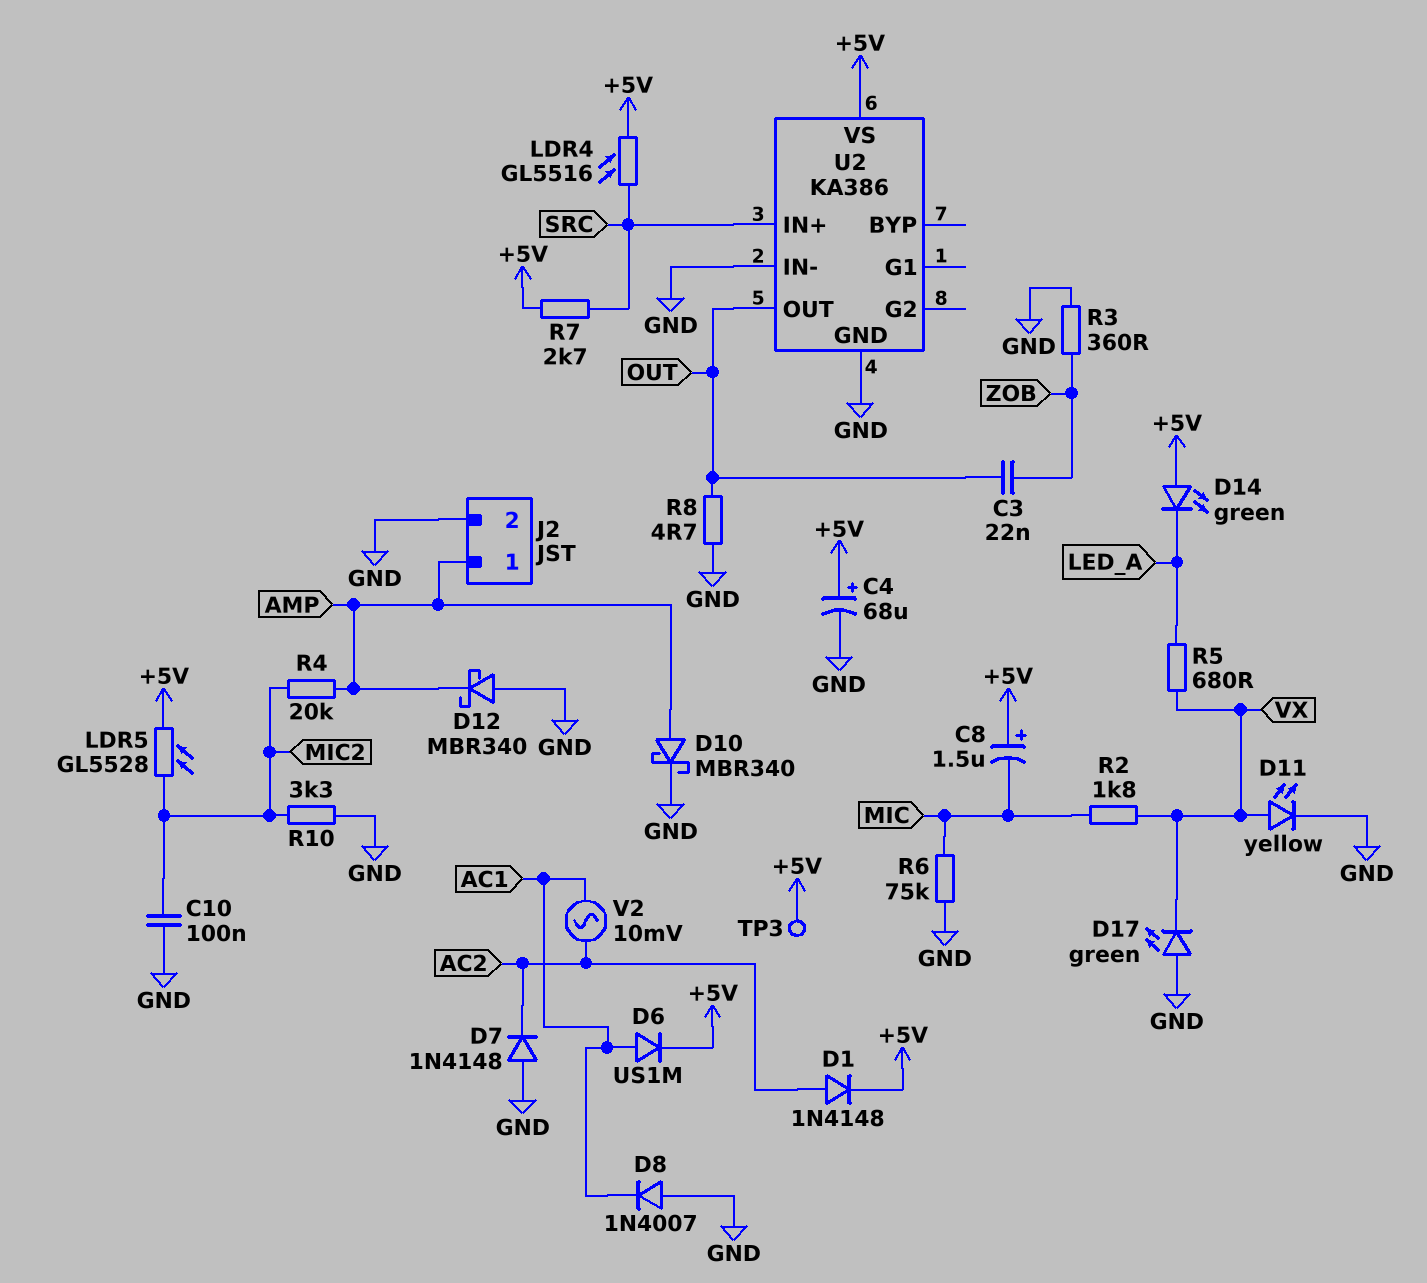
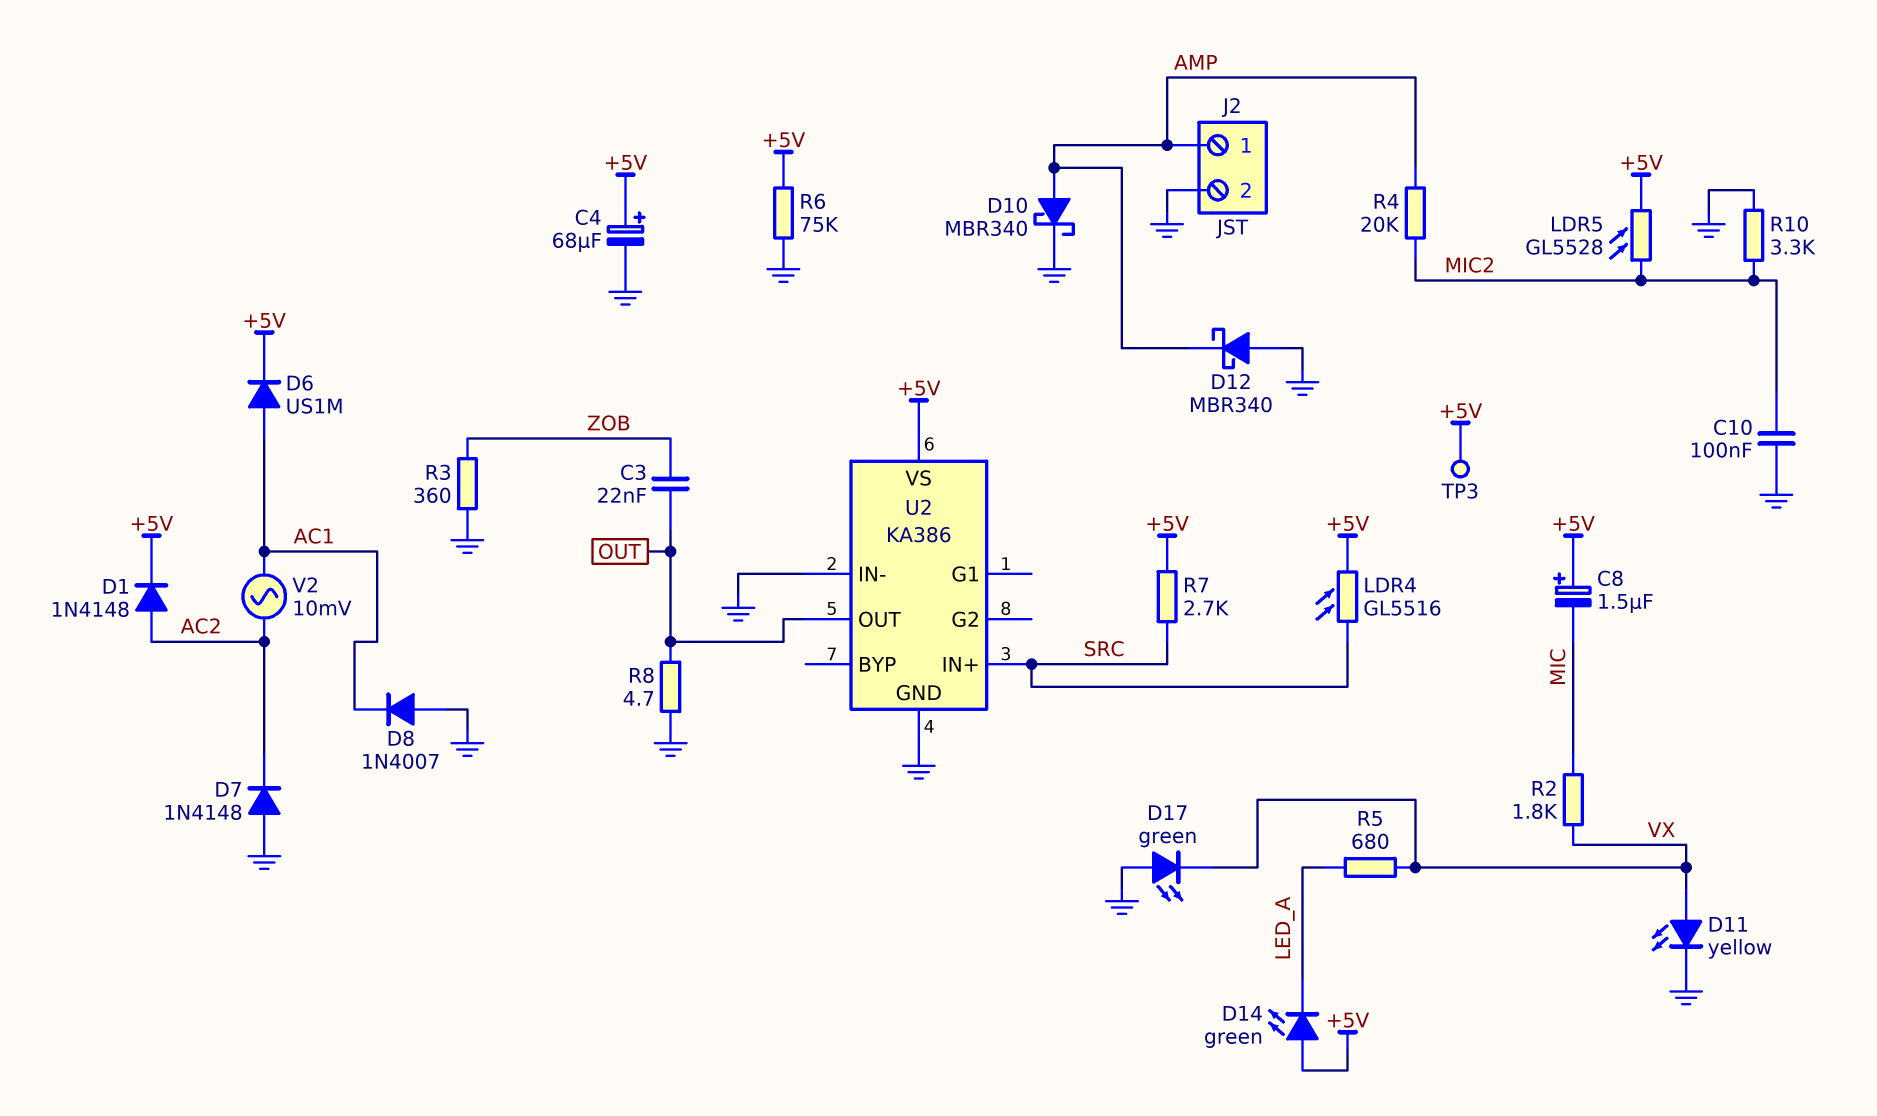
R6: 75k (GND, MIC) -> 75k (+5V, GND)

